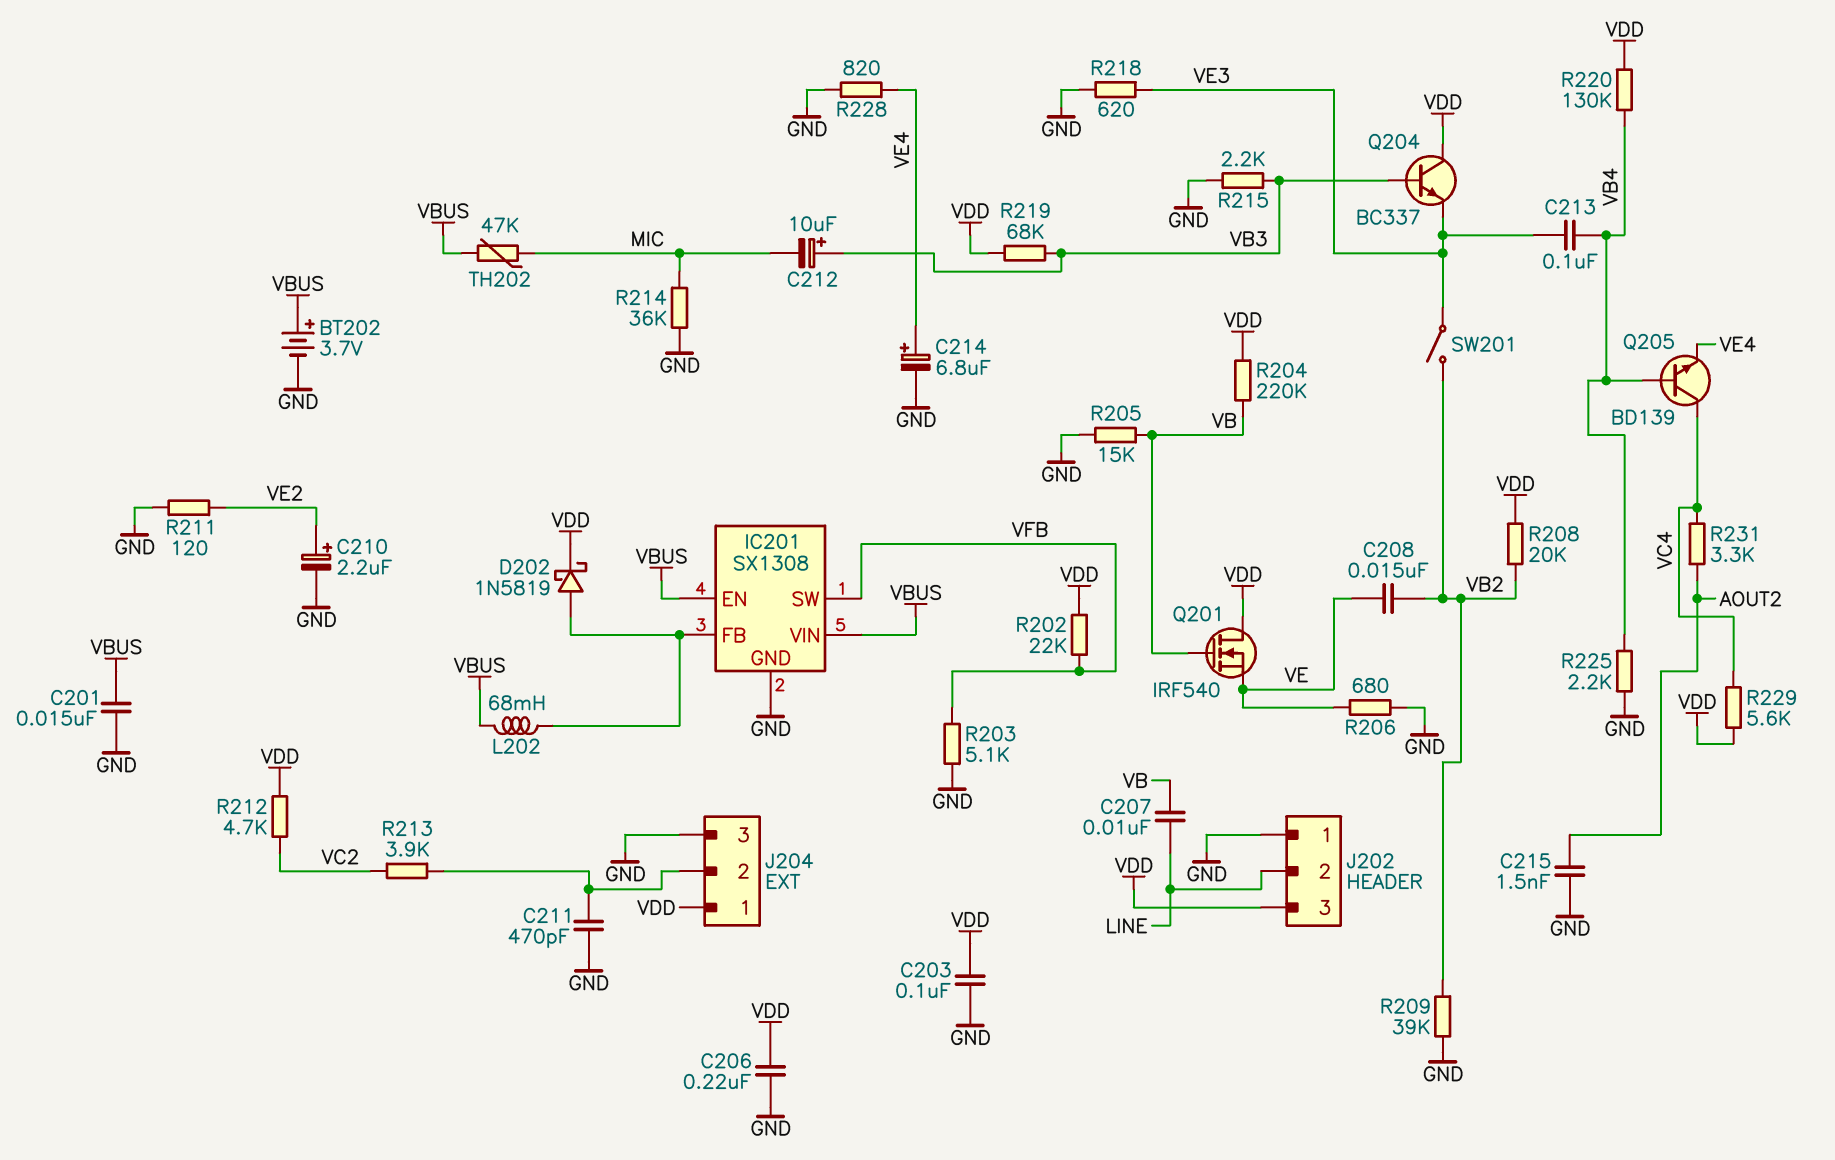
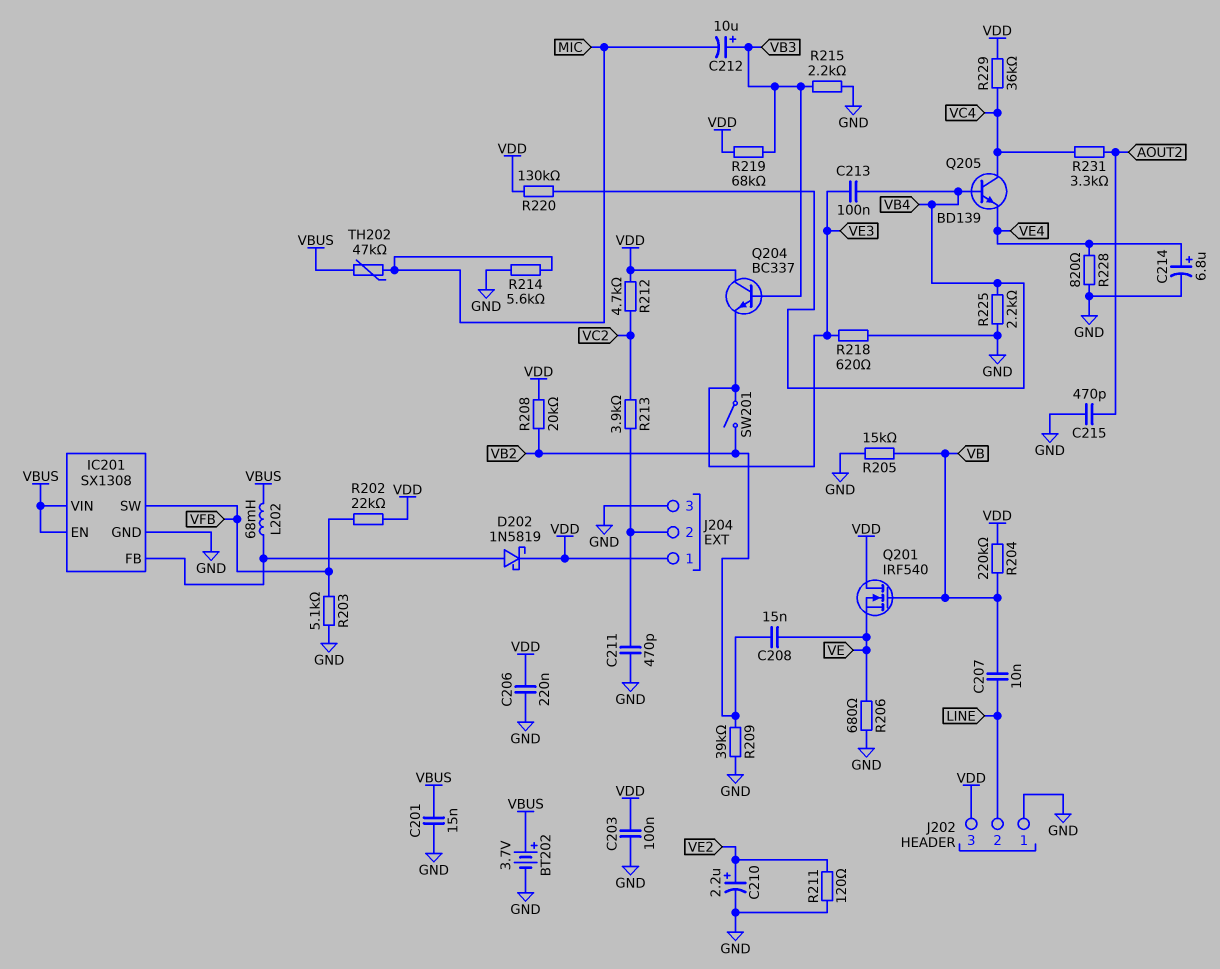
C215: 1.5nF (AOUT2, GND) -> 470pF (AOUT2, GND)
R214: 36k (GND, MIC) -> 5.6k (GND, MIC)
R229: 5.6k (VC4, VDD) -> 36k (VC4, VDD)

